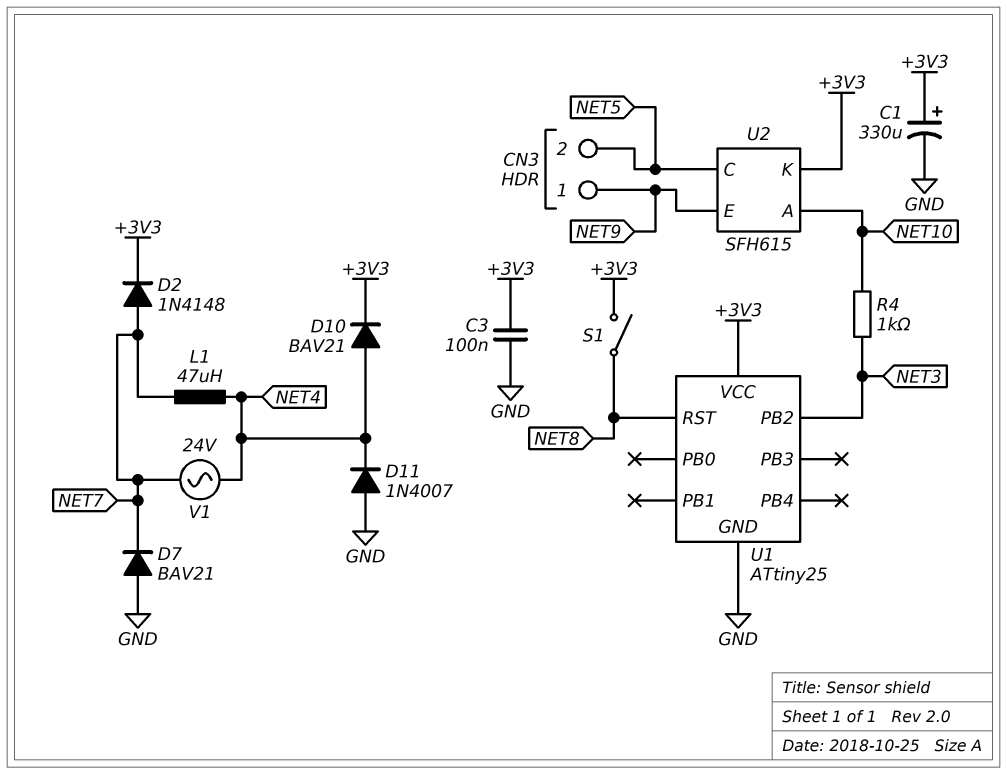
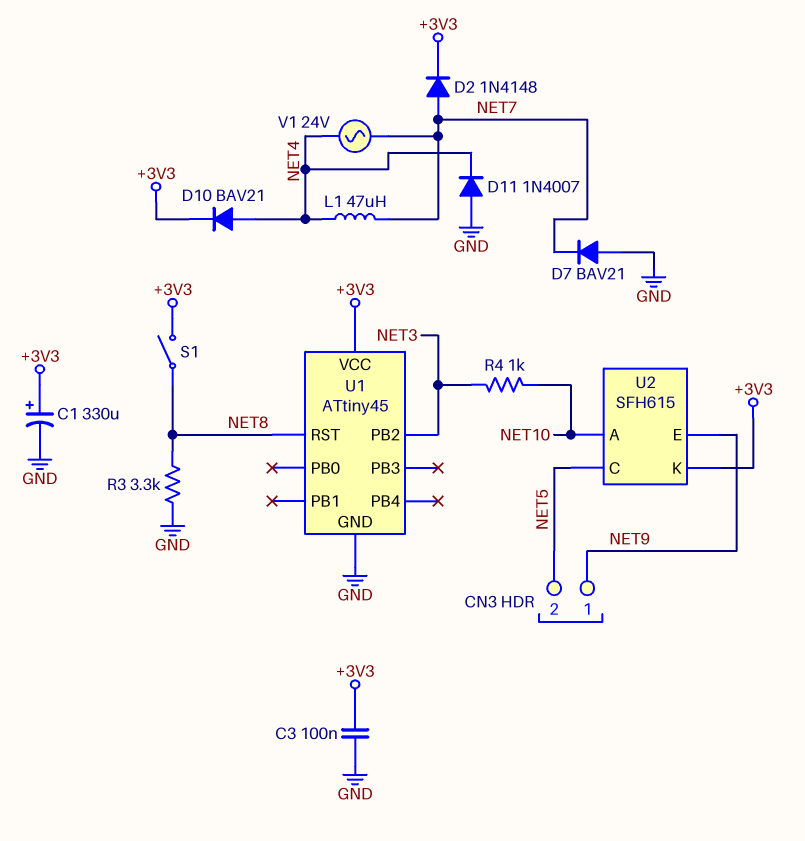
R3: none -> 3.3k (GND, NET8)
U1: ATtiny25 -> ATtiny45

